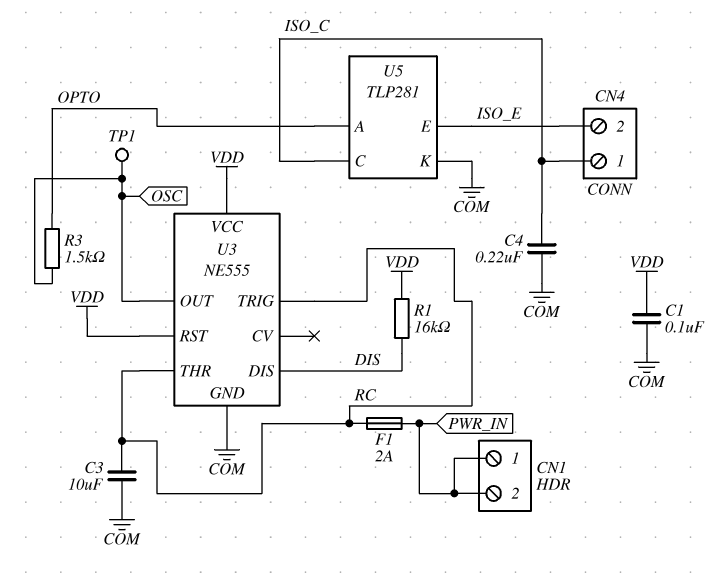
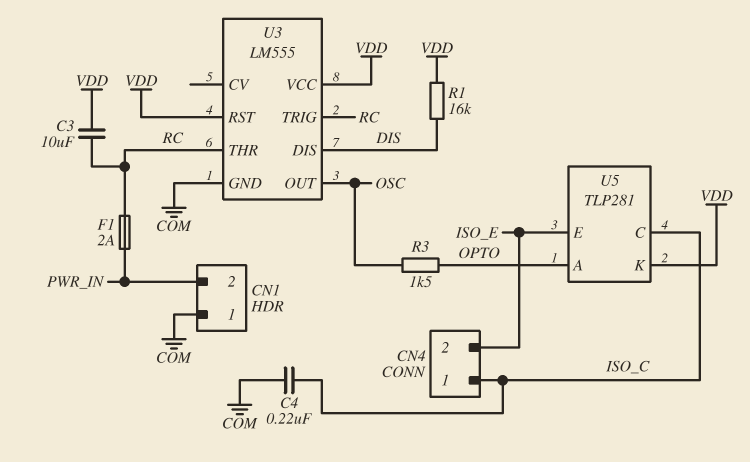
C1: 100nF (COM, VDD) -> none
C3: 10uF (COM, RC) -> 10uF (RC, VDD)
CN1 pin 1: PWR_IN -> COM
TP1: test point (OSC) -> none
U3: NE555 -> LM555
U5 pin K: COM -> VDD

